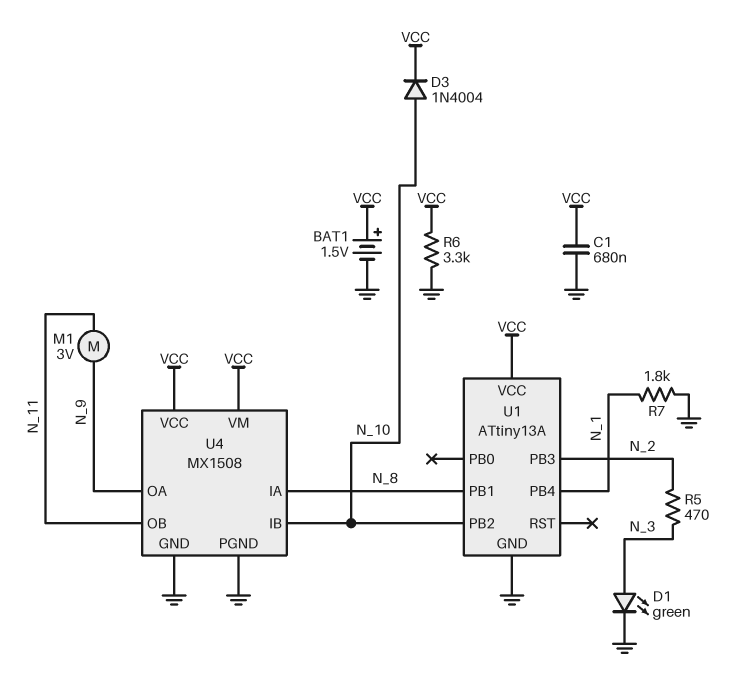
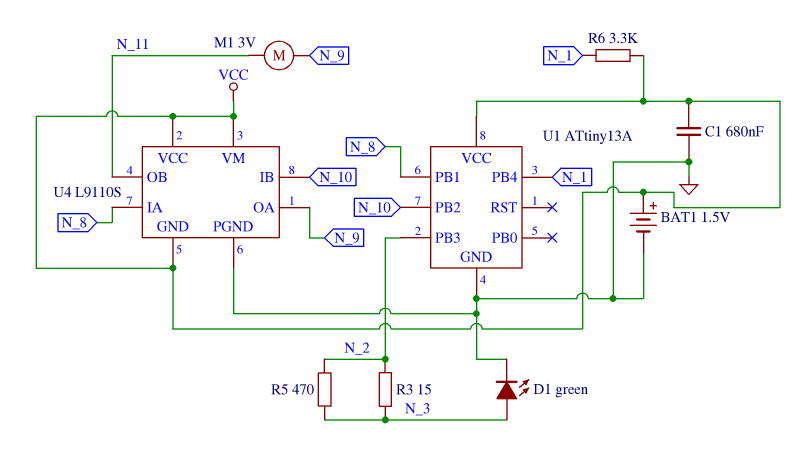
D3: diode 1N4004 (A N_10, K VCC) -> none
R3: none -> 15 (N_2, N_3)
R6: 3.3k (GND, VCC) -> 3.3k (N_1, VCC)
R7: 1.8k (GND, N_1) -> none
U4: MX1508 -> L9110S
U4 pin GND: GND -> VCC

